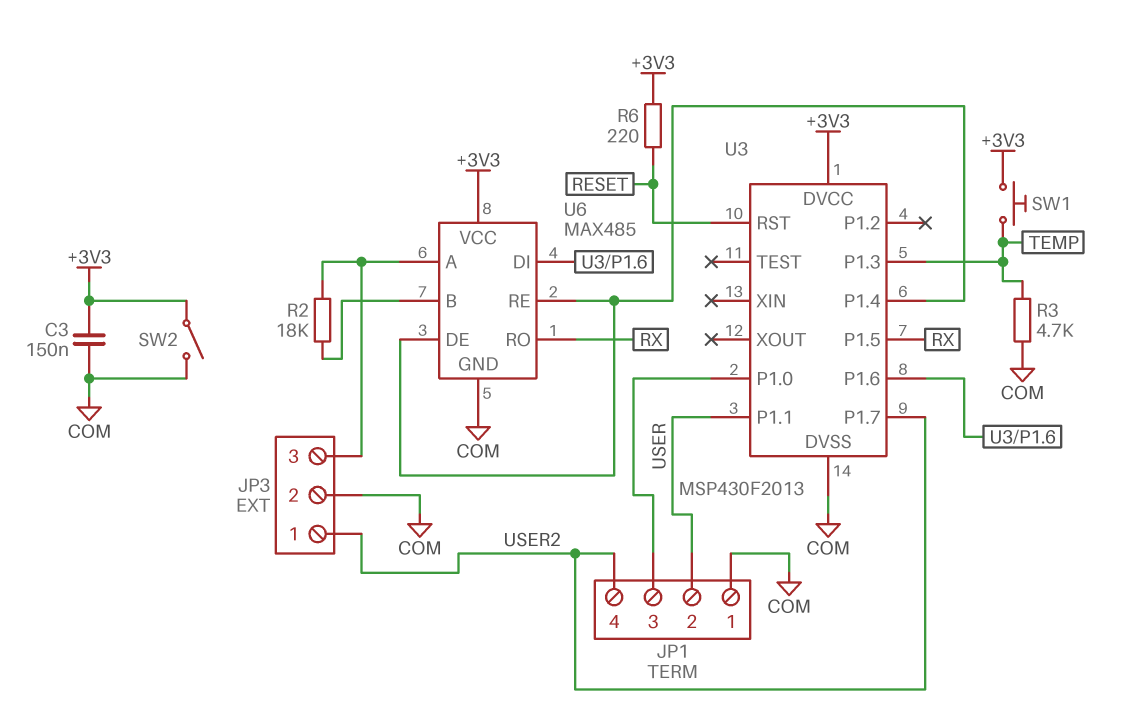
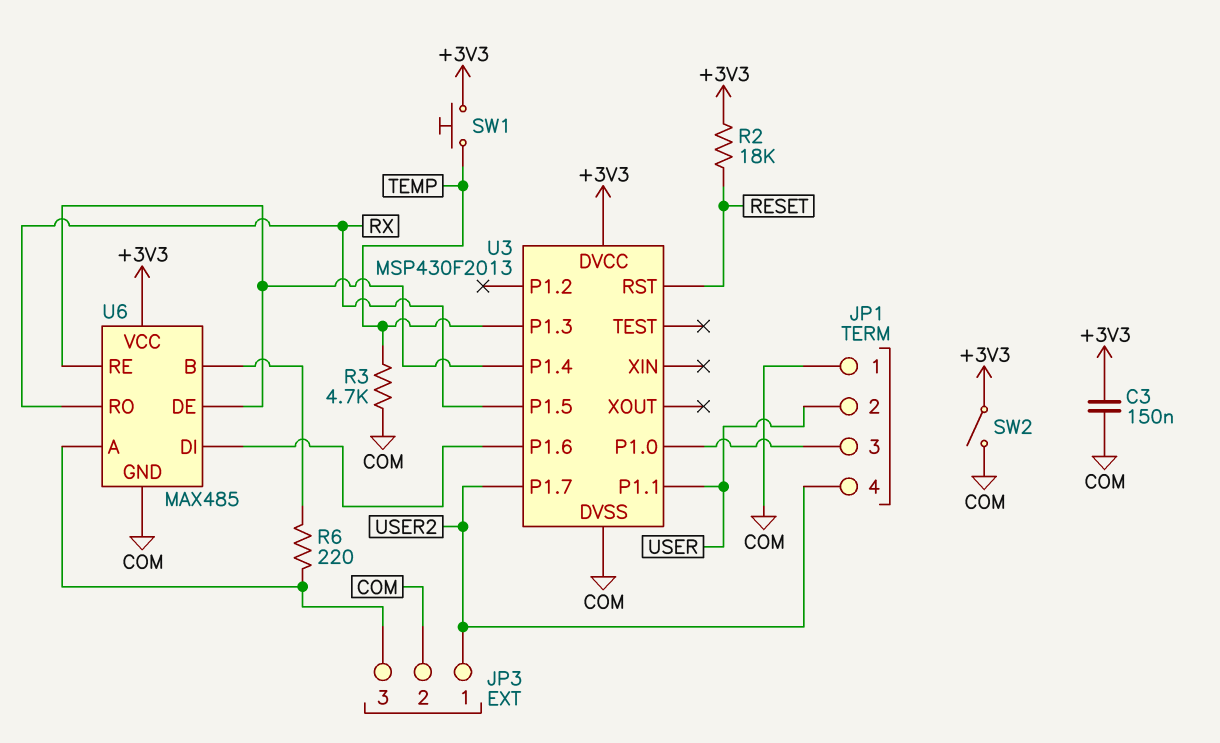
R2: 18k (JP3/3, U6/B) -> 18k (+3V3, RESET)
R6: 220 (+3V3, RESET) -> 220 (JP3/3, U6/B)

